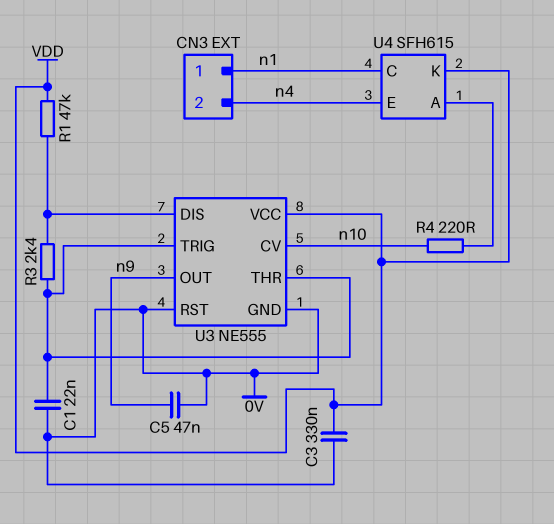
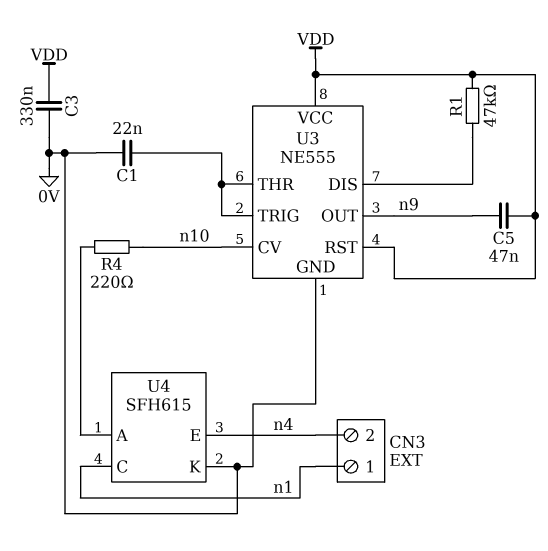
C5: 47nF (0V, n9) -> 47nF (VDD, n9)
R3: 2.4k (U3/DIS, U3/THR) -> none
U3 pin RST: 0V -> VDD
U4 pin K: VDD -> 0V

